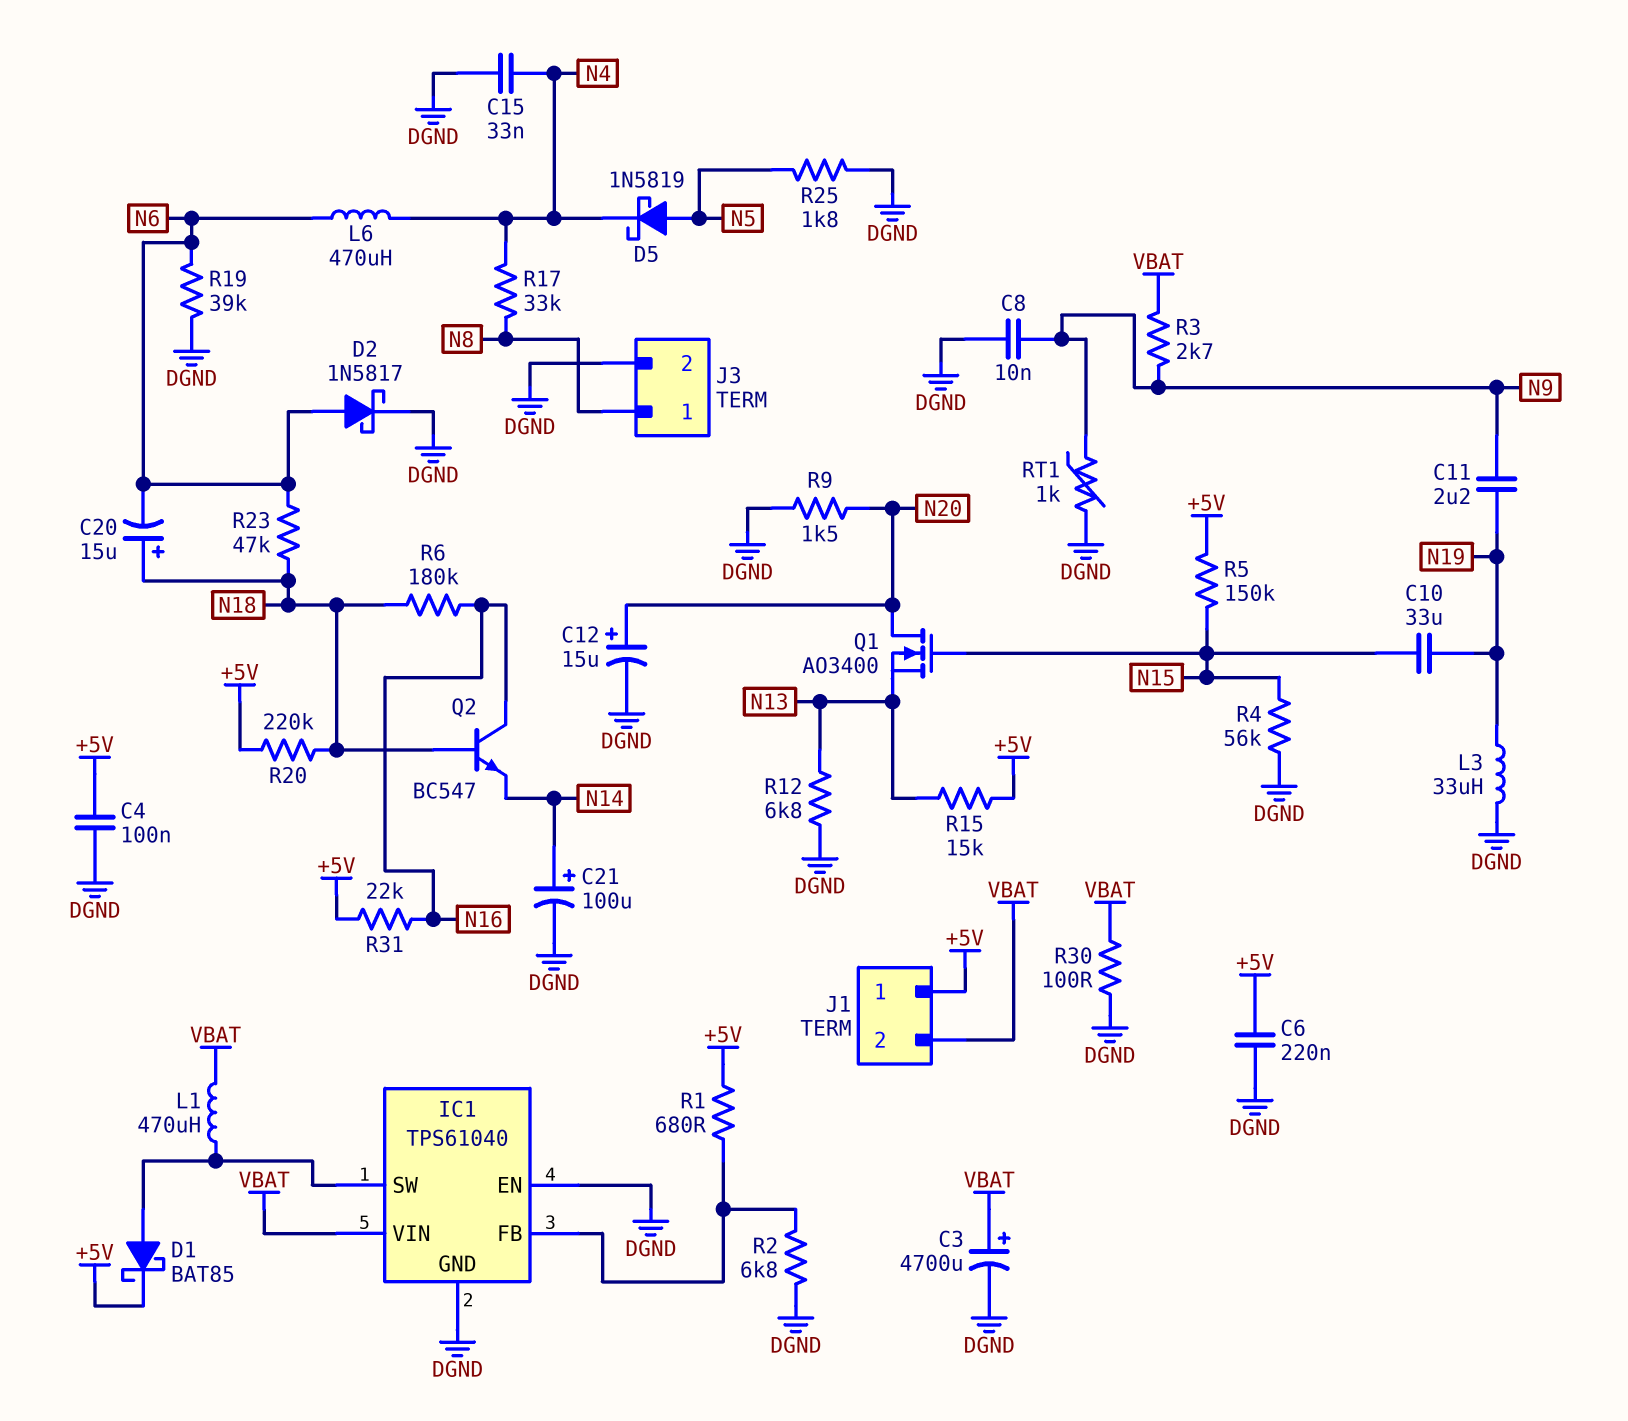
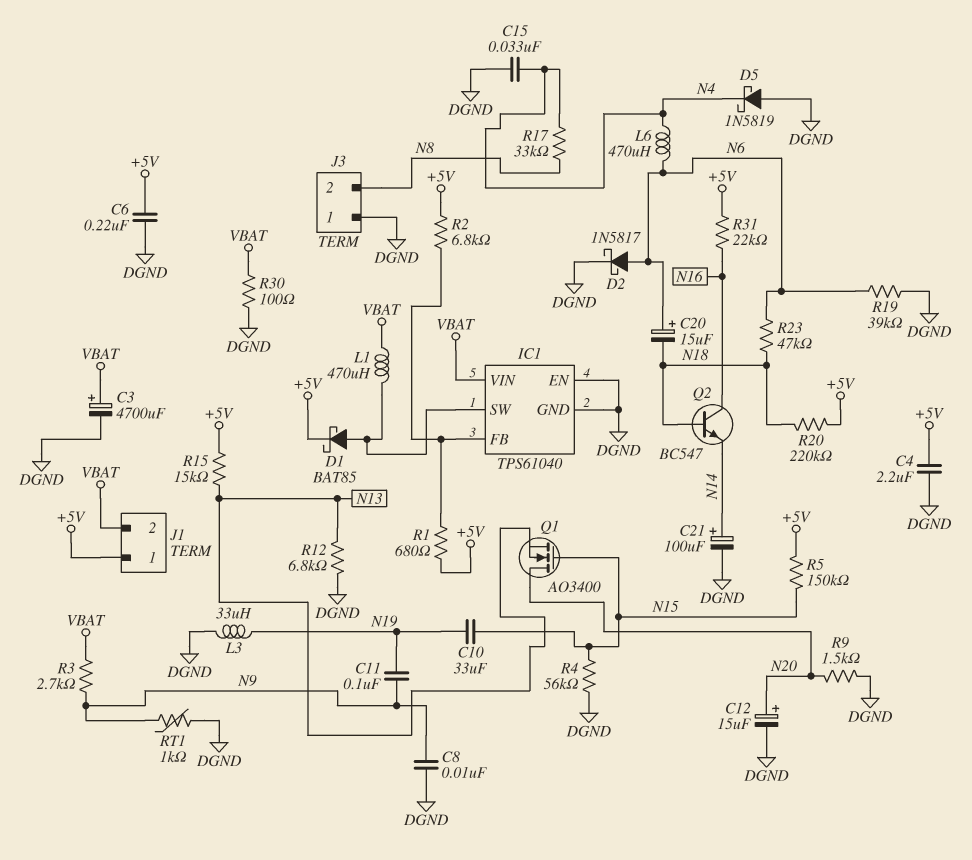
C4: 100nF (+5V, DGND) -> 2.2uF (+5V, DGND)
C11: 2.2uF (N9, N19) -> 100nF (N9, N19)
C20: 15uF (plus N18, minus N6) -> 15uF (plus N6, minus N18)
D5: schottky 1N5819 (A N5, K N4) -> schottky 1N5819 (A DGND, K N4)
J3 pin 1: N8 -> DGND
J3 pin 2: DGND -> N8
R2: 6.8k (DGND, IC1/FB) -> 6.8k (+5V, IC1/FB)
R6: 180k (N16, N18) -> none
R25: 1.8k (DGND, N5) -> none

